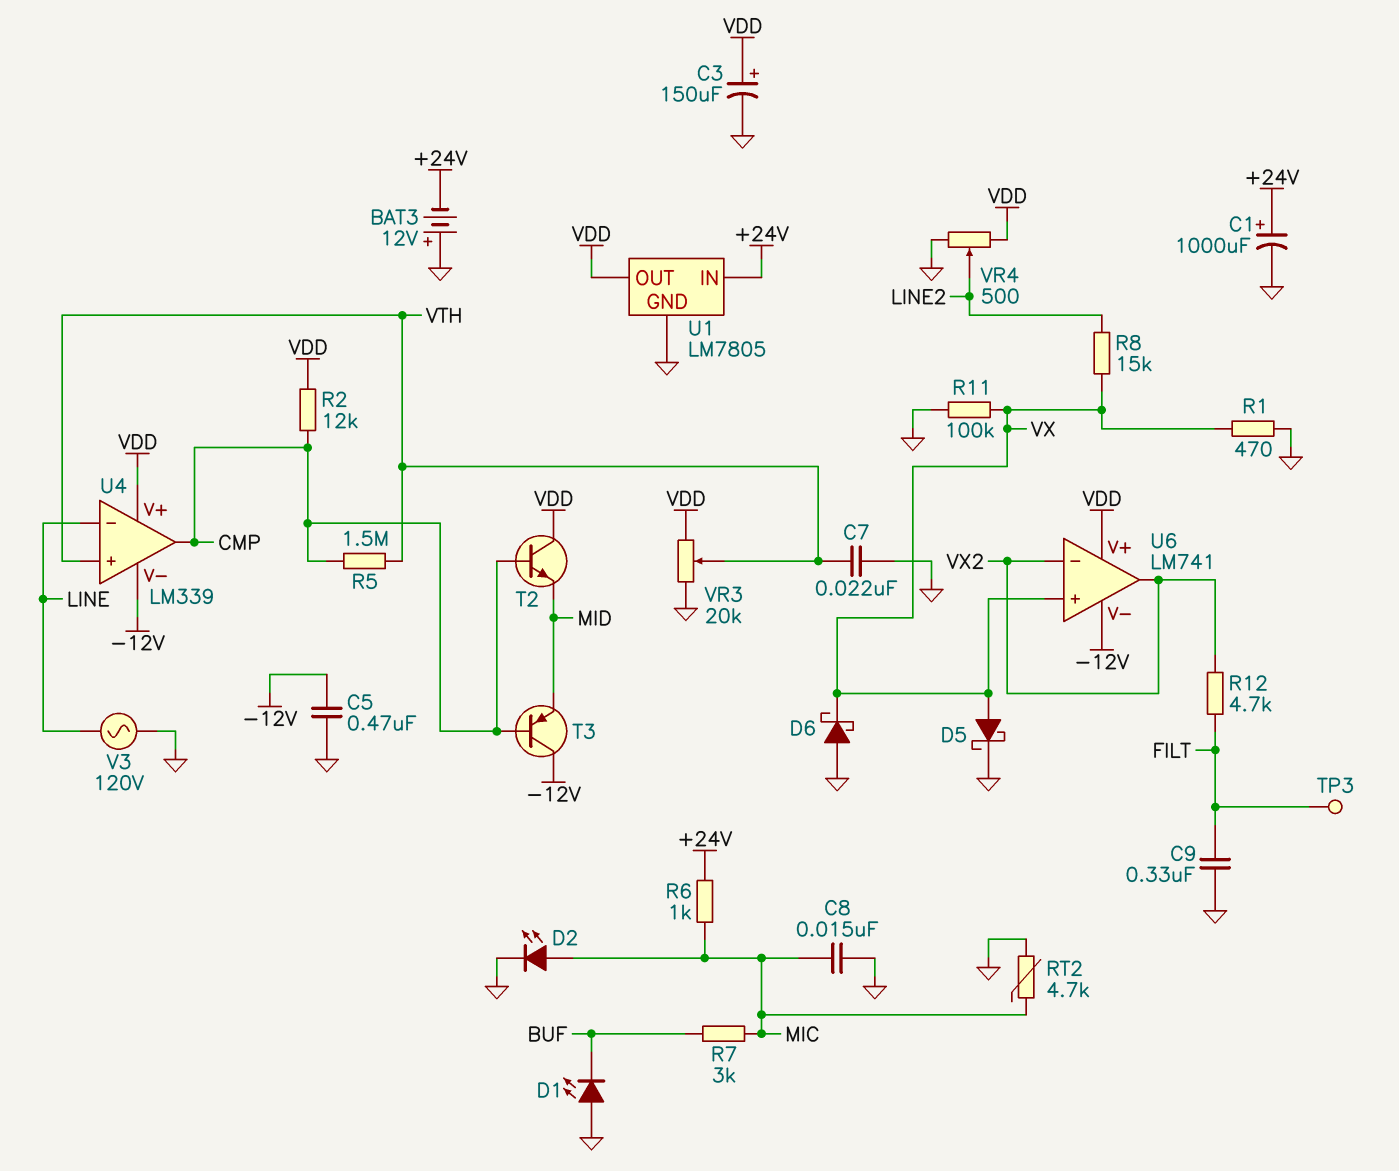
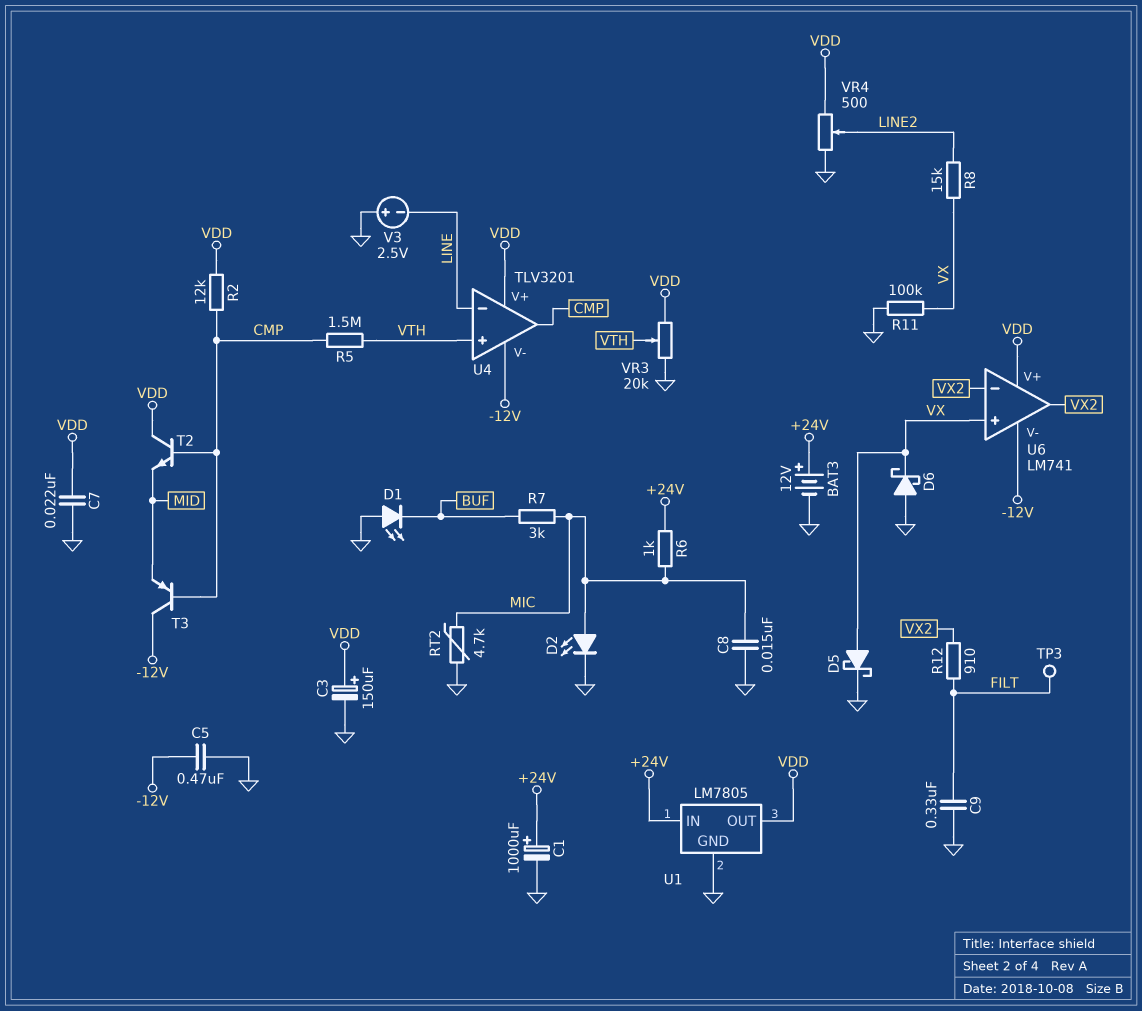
BAT3: 12V (plus GND, minus +24V) -> 12V (plus +24V, minus GND)
C7: 22nF (GND, VTH) -> 22nF (GND, VDD)
R1: 470 (GND, VX) -> none
R12: 4.7k (FILT, VX2) -> 910 (FILT, VX2)
U4: LM339 -> TLV3201
V3: AC 120V (GND, LINE) -> 2.5V (plus GND, minus LINE)

